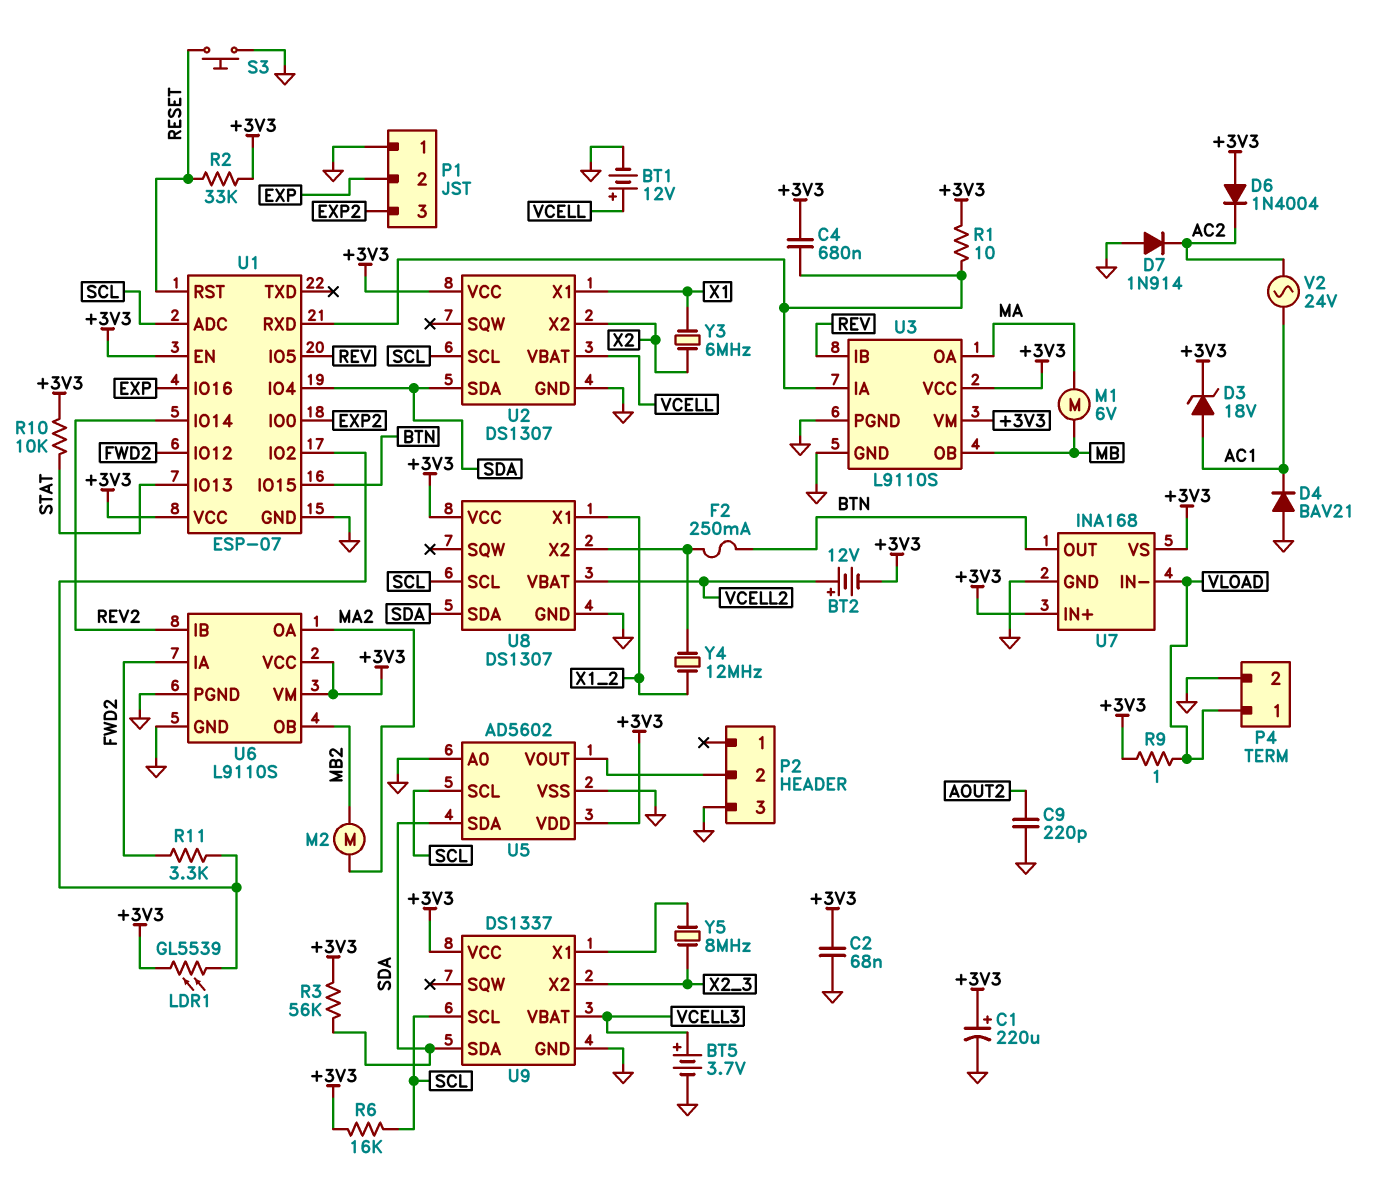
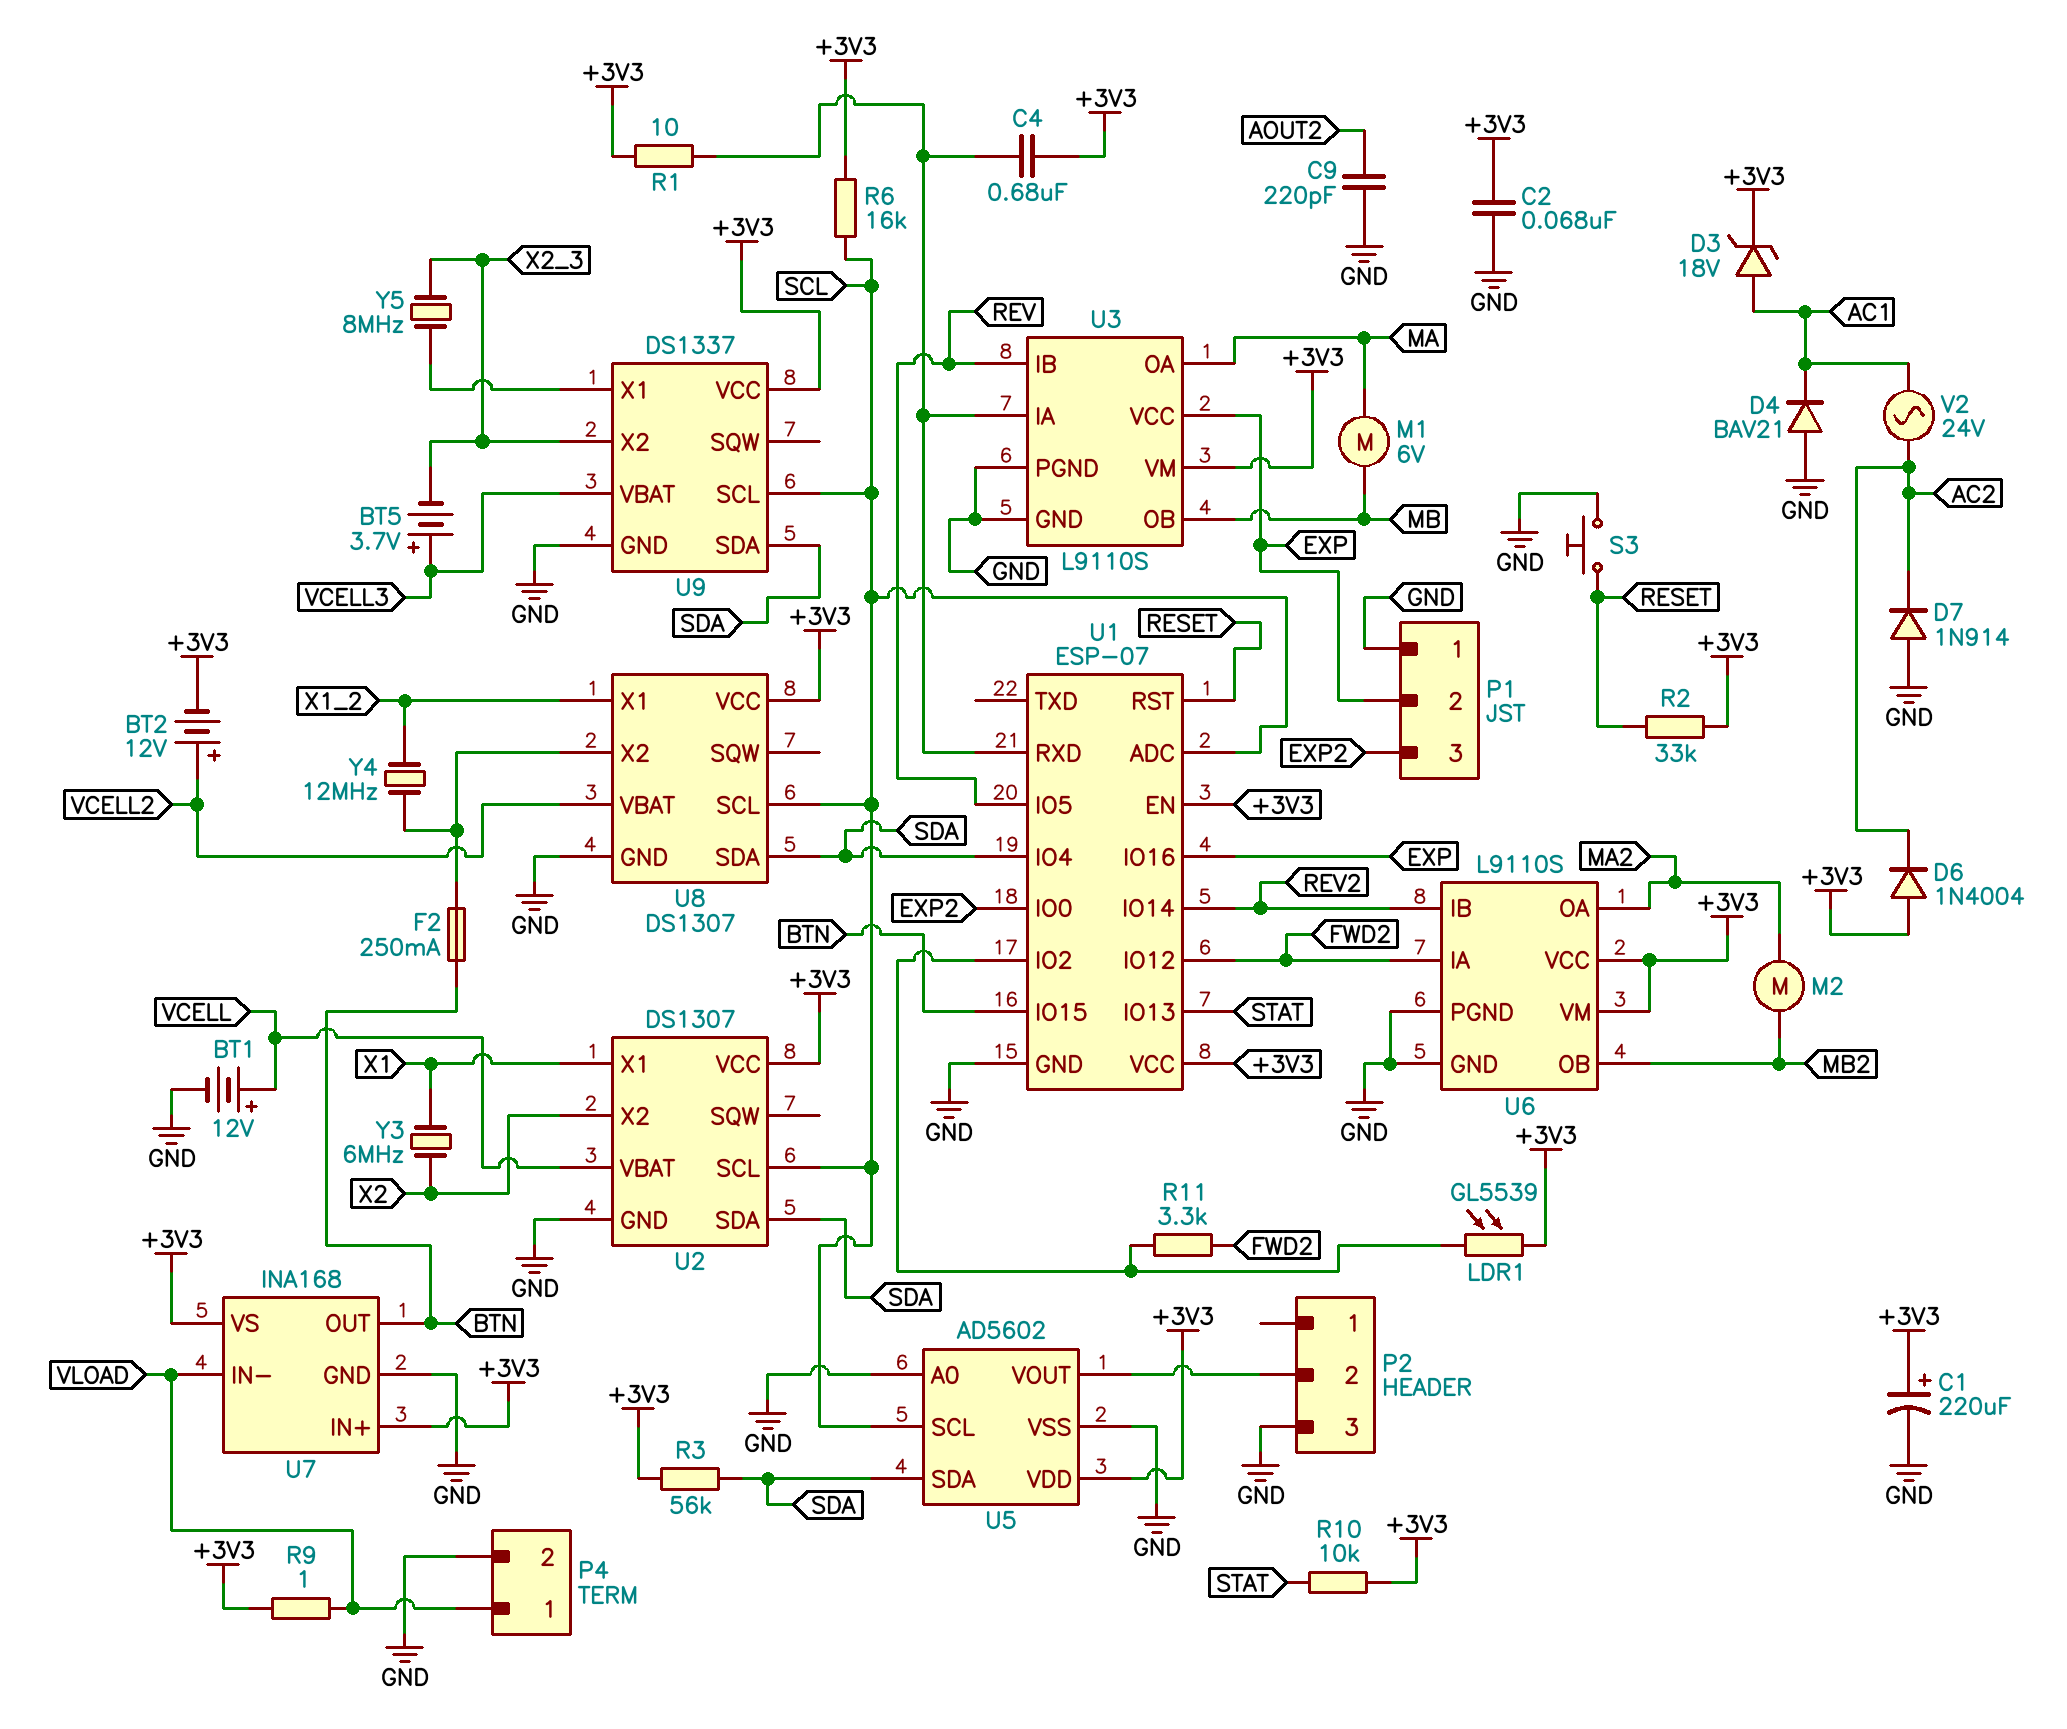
BT5: 3.7V (plus VCELL3, minus GND) -> 3.7V (plus VCELL3, minus X2_3)
U3 pin VCC: +3V3 -> EXP

